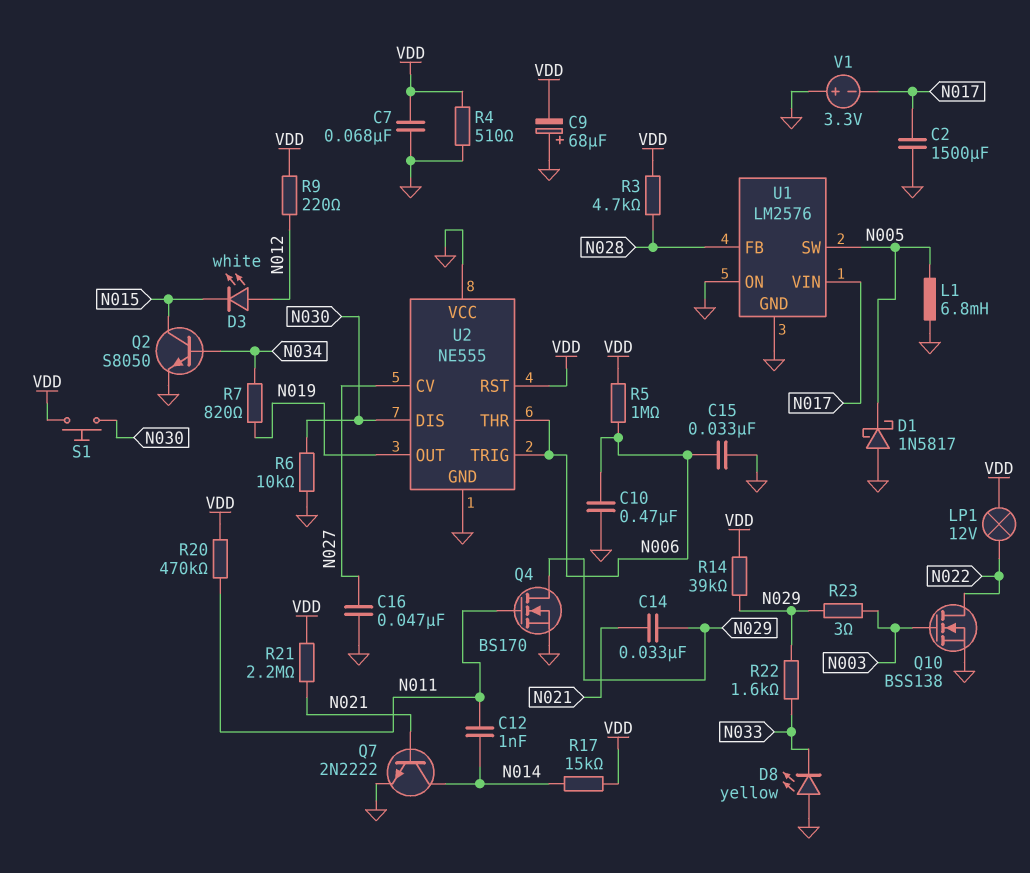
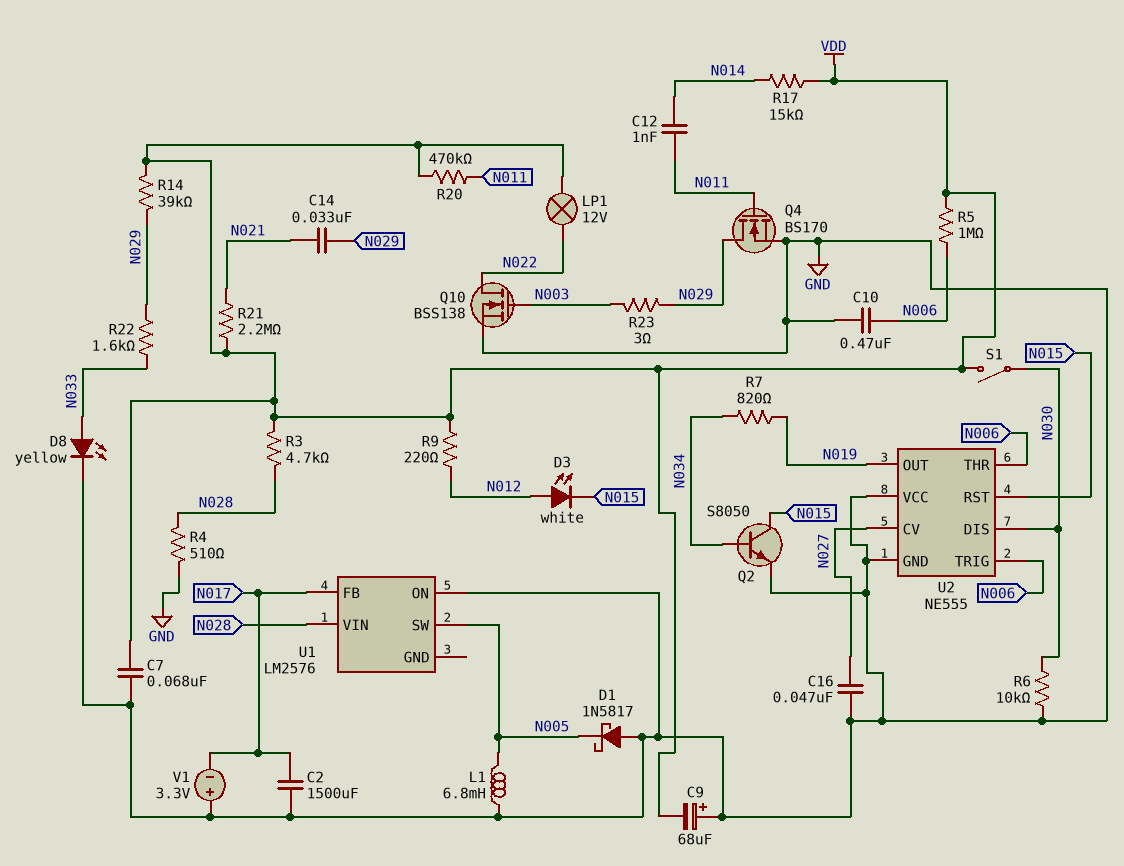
C15: 33nF (GND, N006) -> none
D8: LED yellow (A GND, K N033) -> LED yellow (A N033, K GND)
Q7: NPN 2N2222 (B N021, C N014, E GND) -> none
R4: 510 (GND, VDD) -> 510 (GND, N028)
S1: button (N030, VDD) -> switch (N030, VDD)
U1 pin FB: N028 -> N017
U1 pin GND: GND -> none
U1 pin VIN: N017 -> N028
U2 pin RST: VDD -> N015

